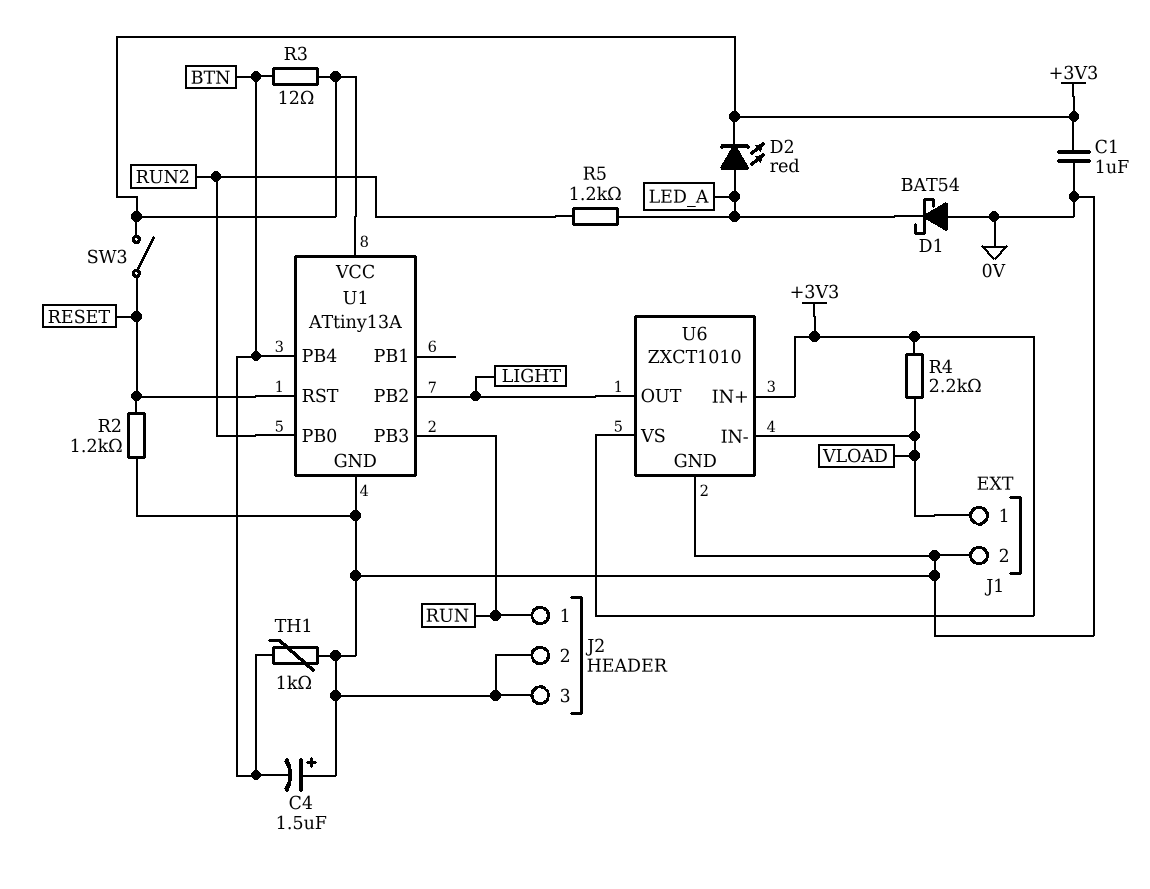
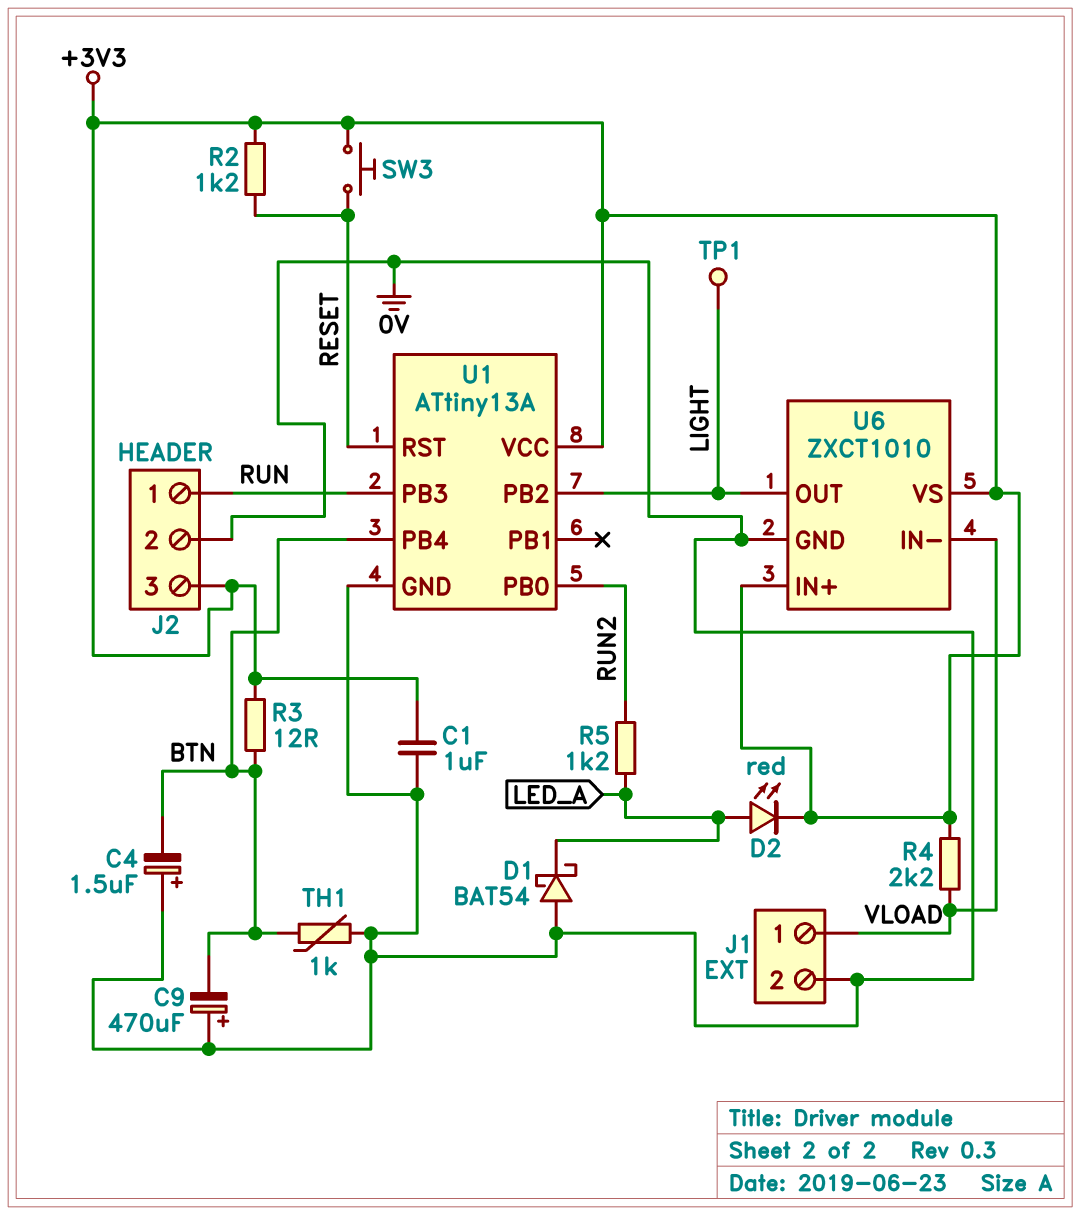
C9: none -> 470uF (plus 0V, minus BTN)
J2 pin 3: 0V -> +3V3
R2: 1.2k (0V, RESET) -> 1.2k (+3V3, RESET)
SW3: switch (+3V3, RESET) -> button (+3V3, RESET)
TP1: none -> test point (LIGHT)

